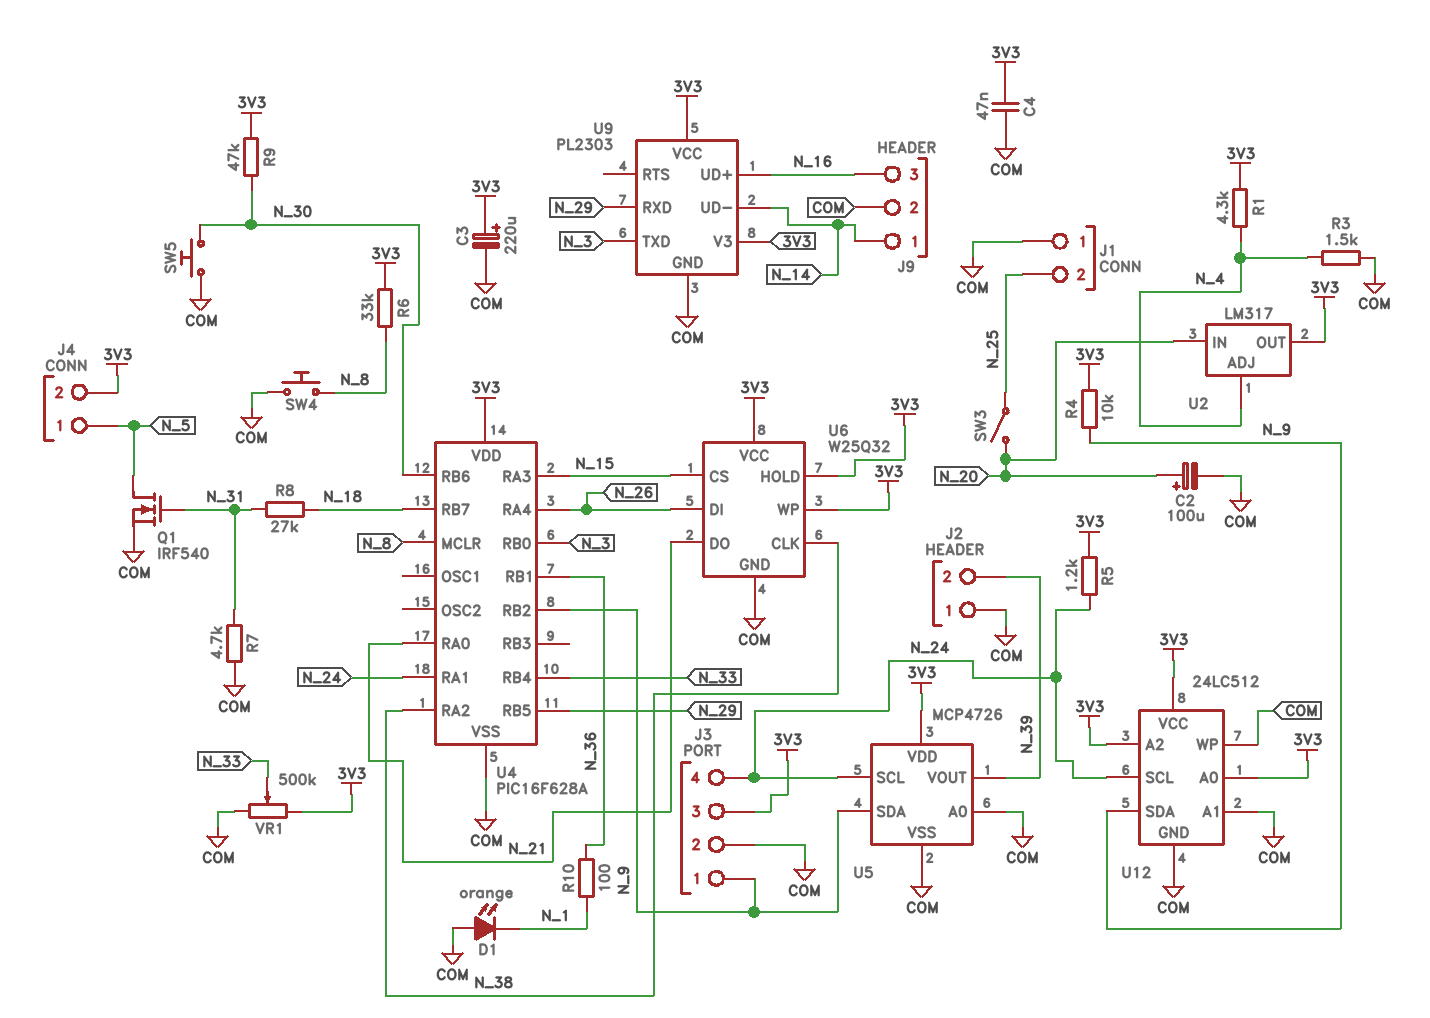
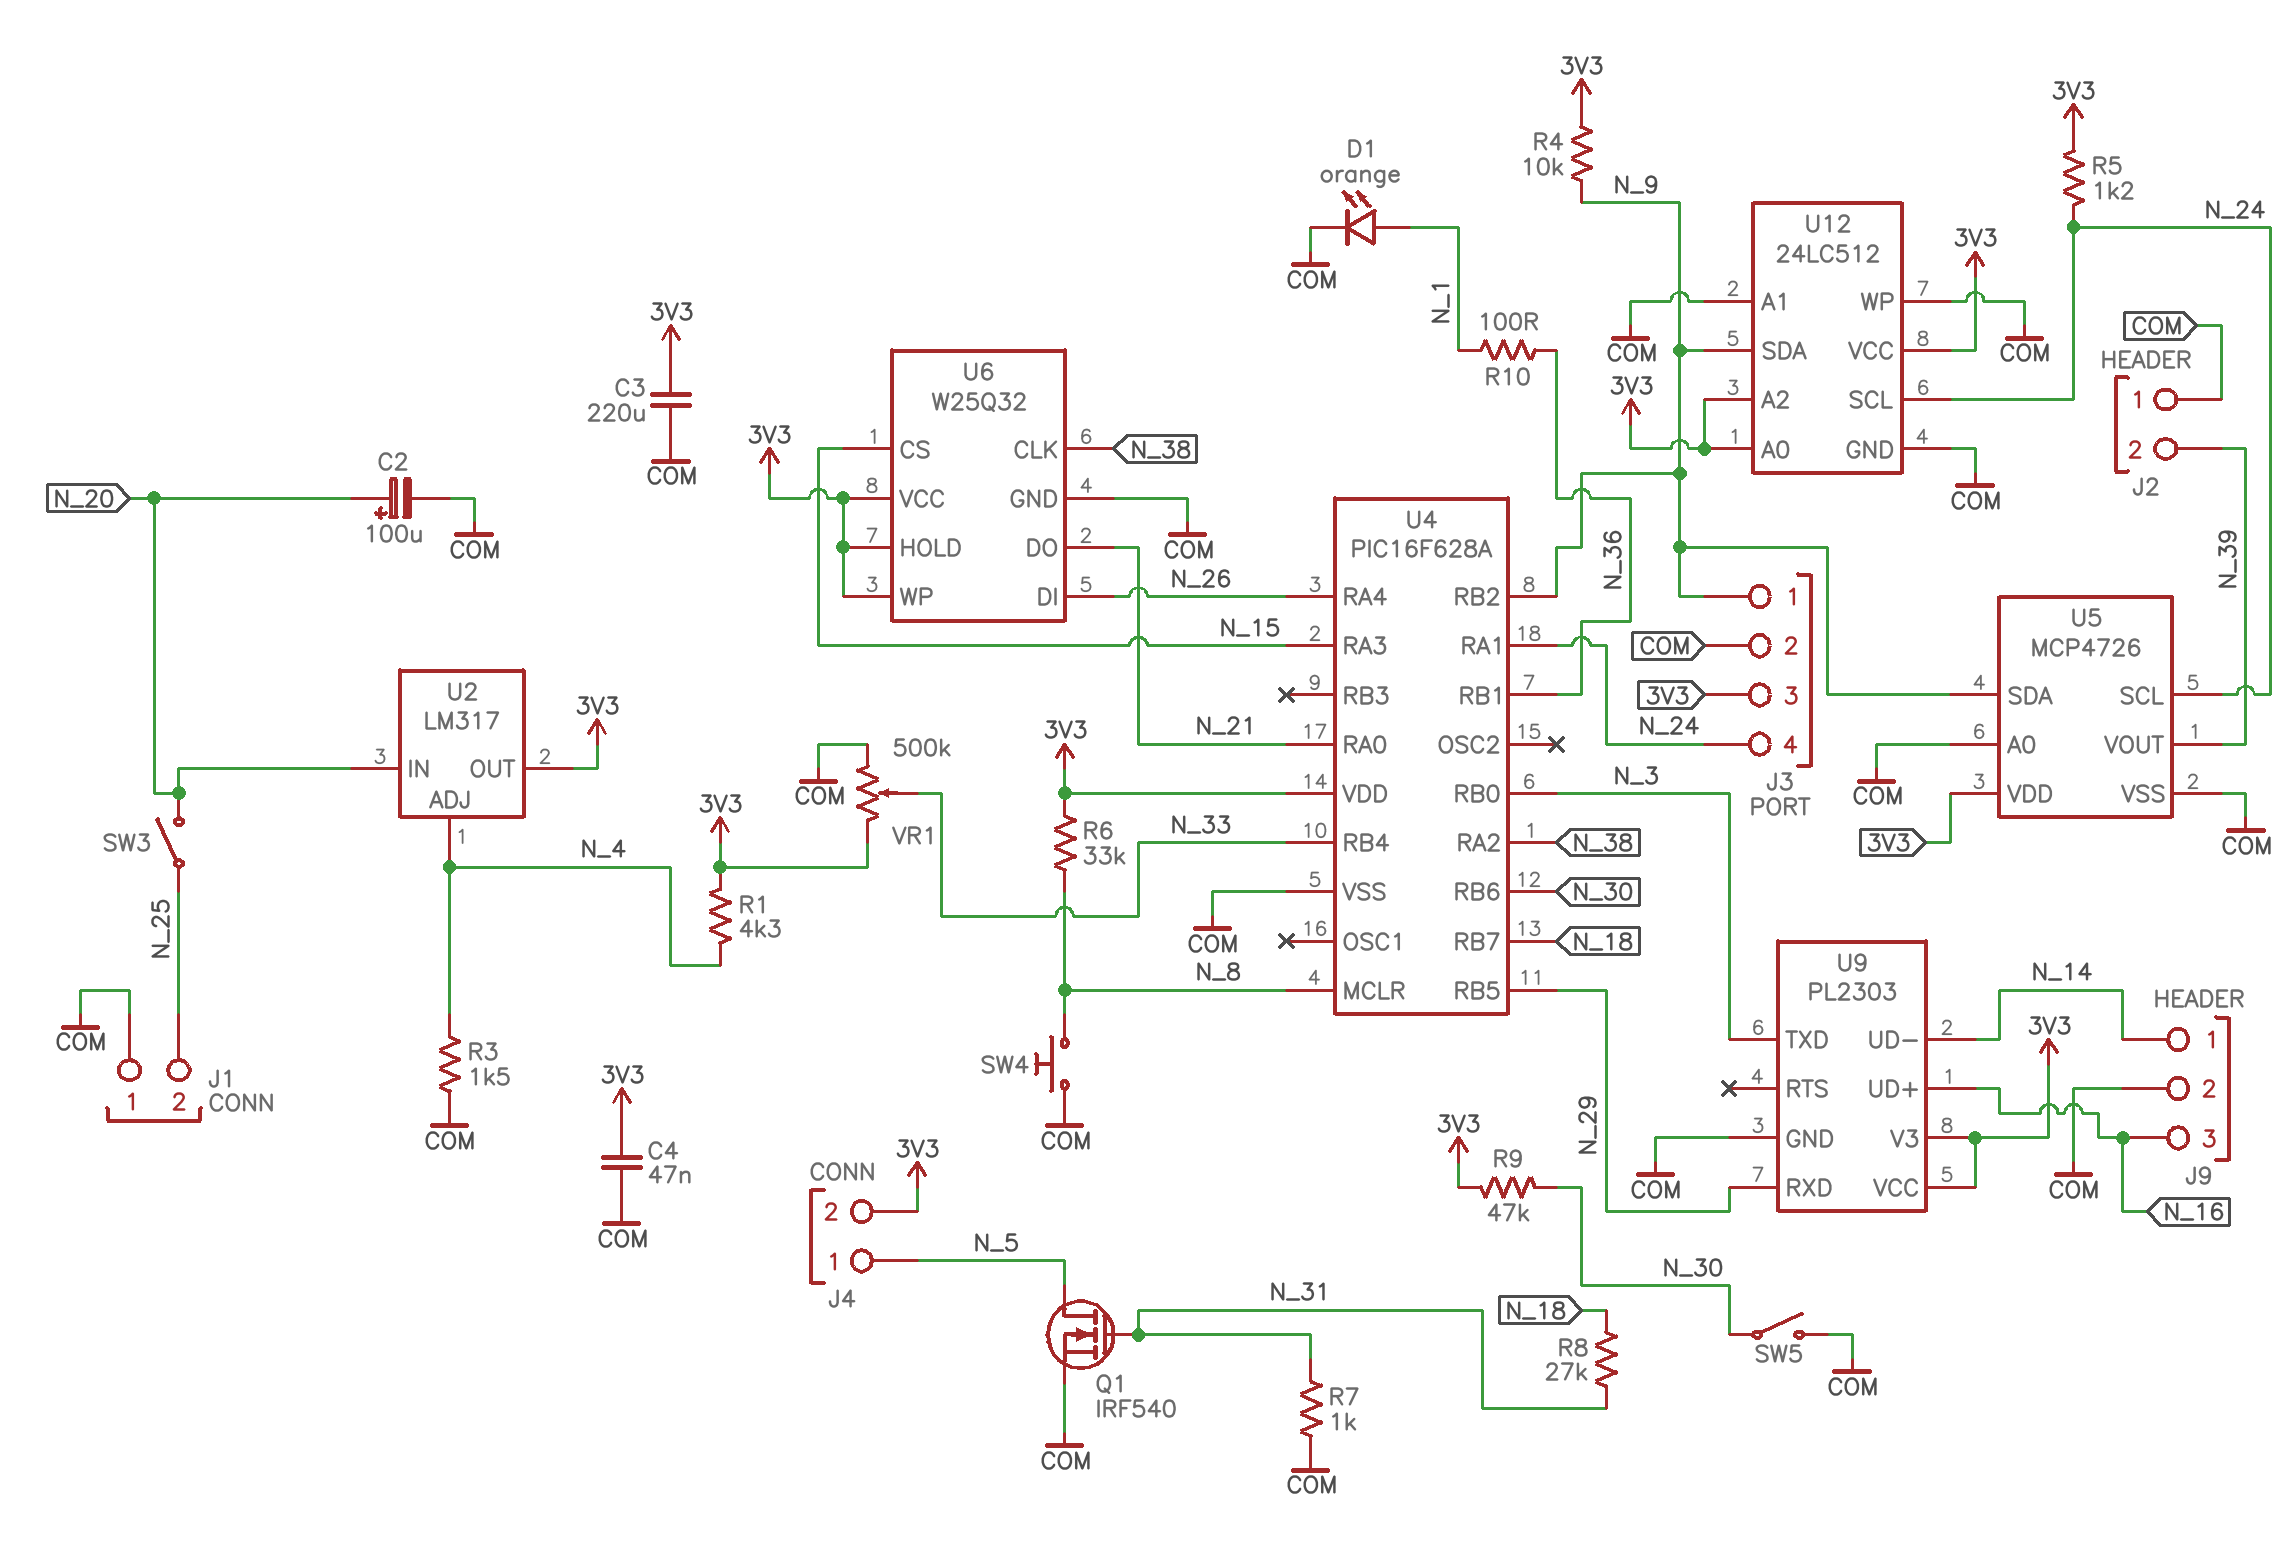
C3: 220uF (plus 3V3, minus COM) -> 220uF (3V3, COM)
D1: LED orange (A COM, K N_1) -> LED orange (A N_1, K COM)
R7: 4.7k (COM, N_31) -> 1k (COM, N_31)
SW5: button (COM, N_30) -> switch (COM, N_30)

